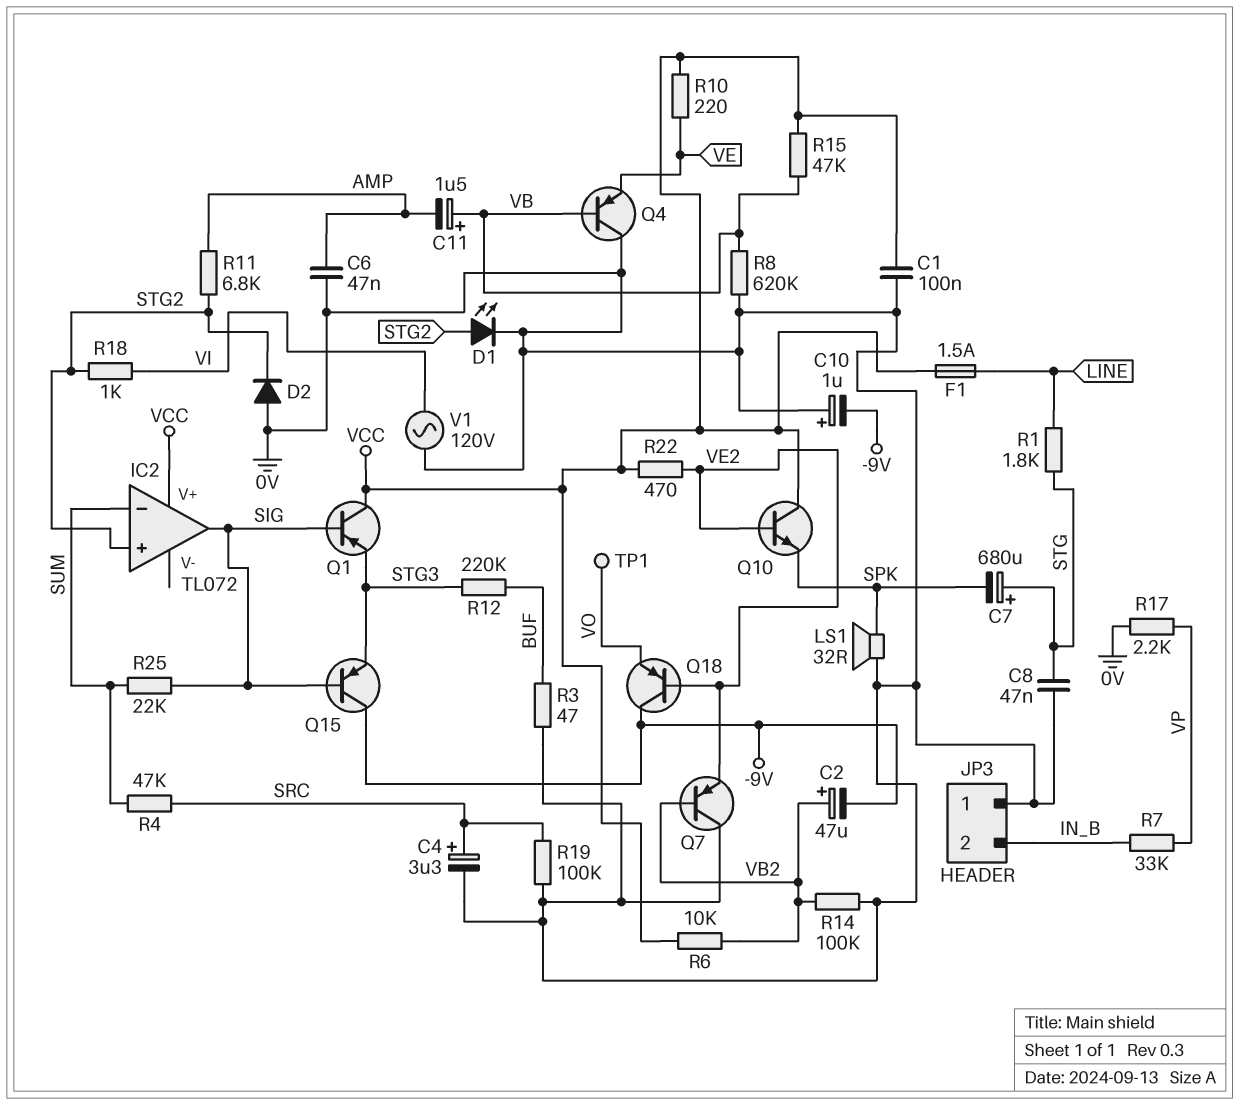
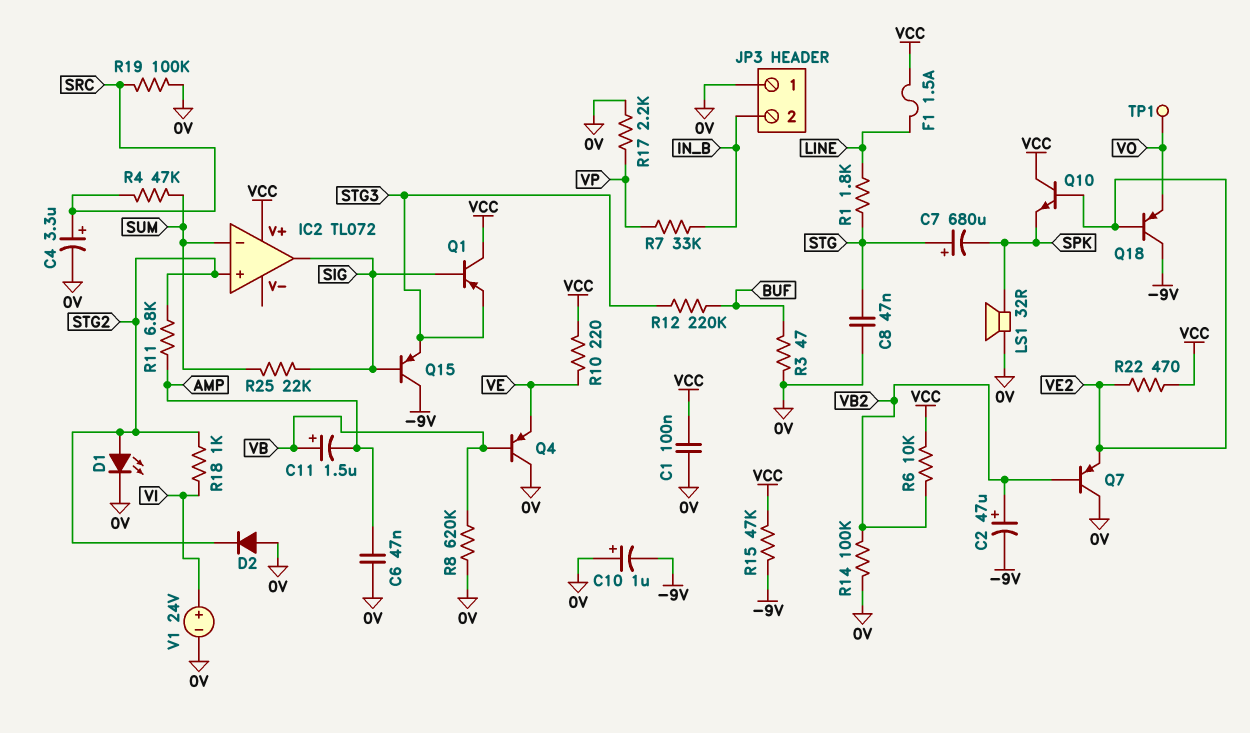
R15: 47k (VB, VCC) -> 47k (-9V, VCC)
V1: AC 120V (0V, VI) -> 24V (plus VI, minus 0V)

